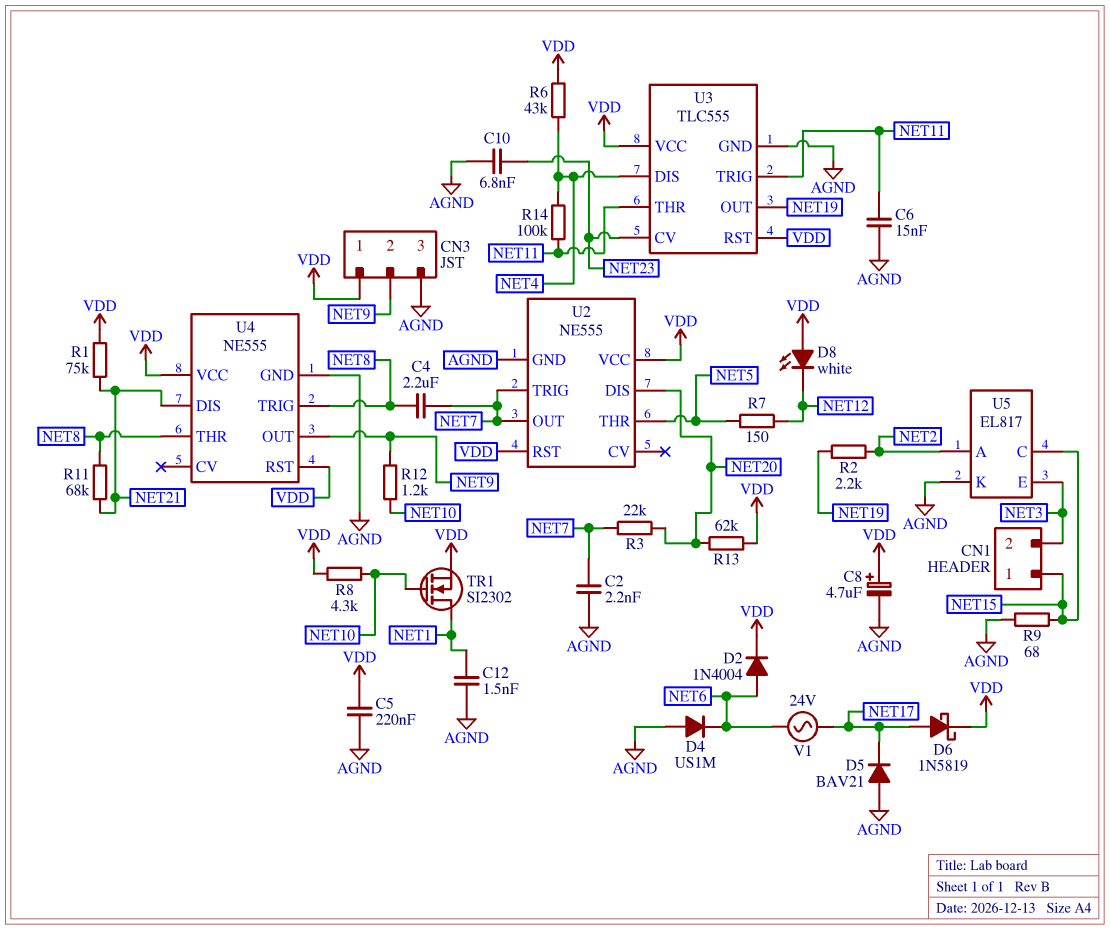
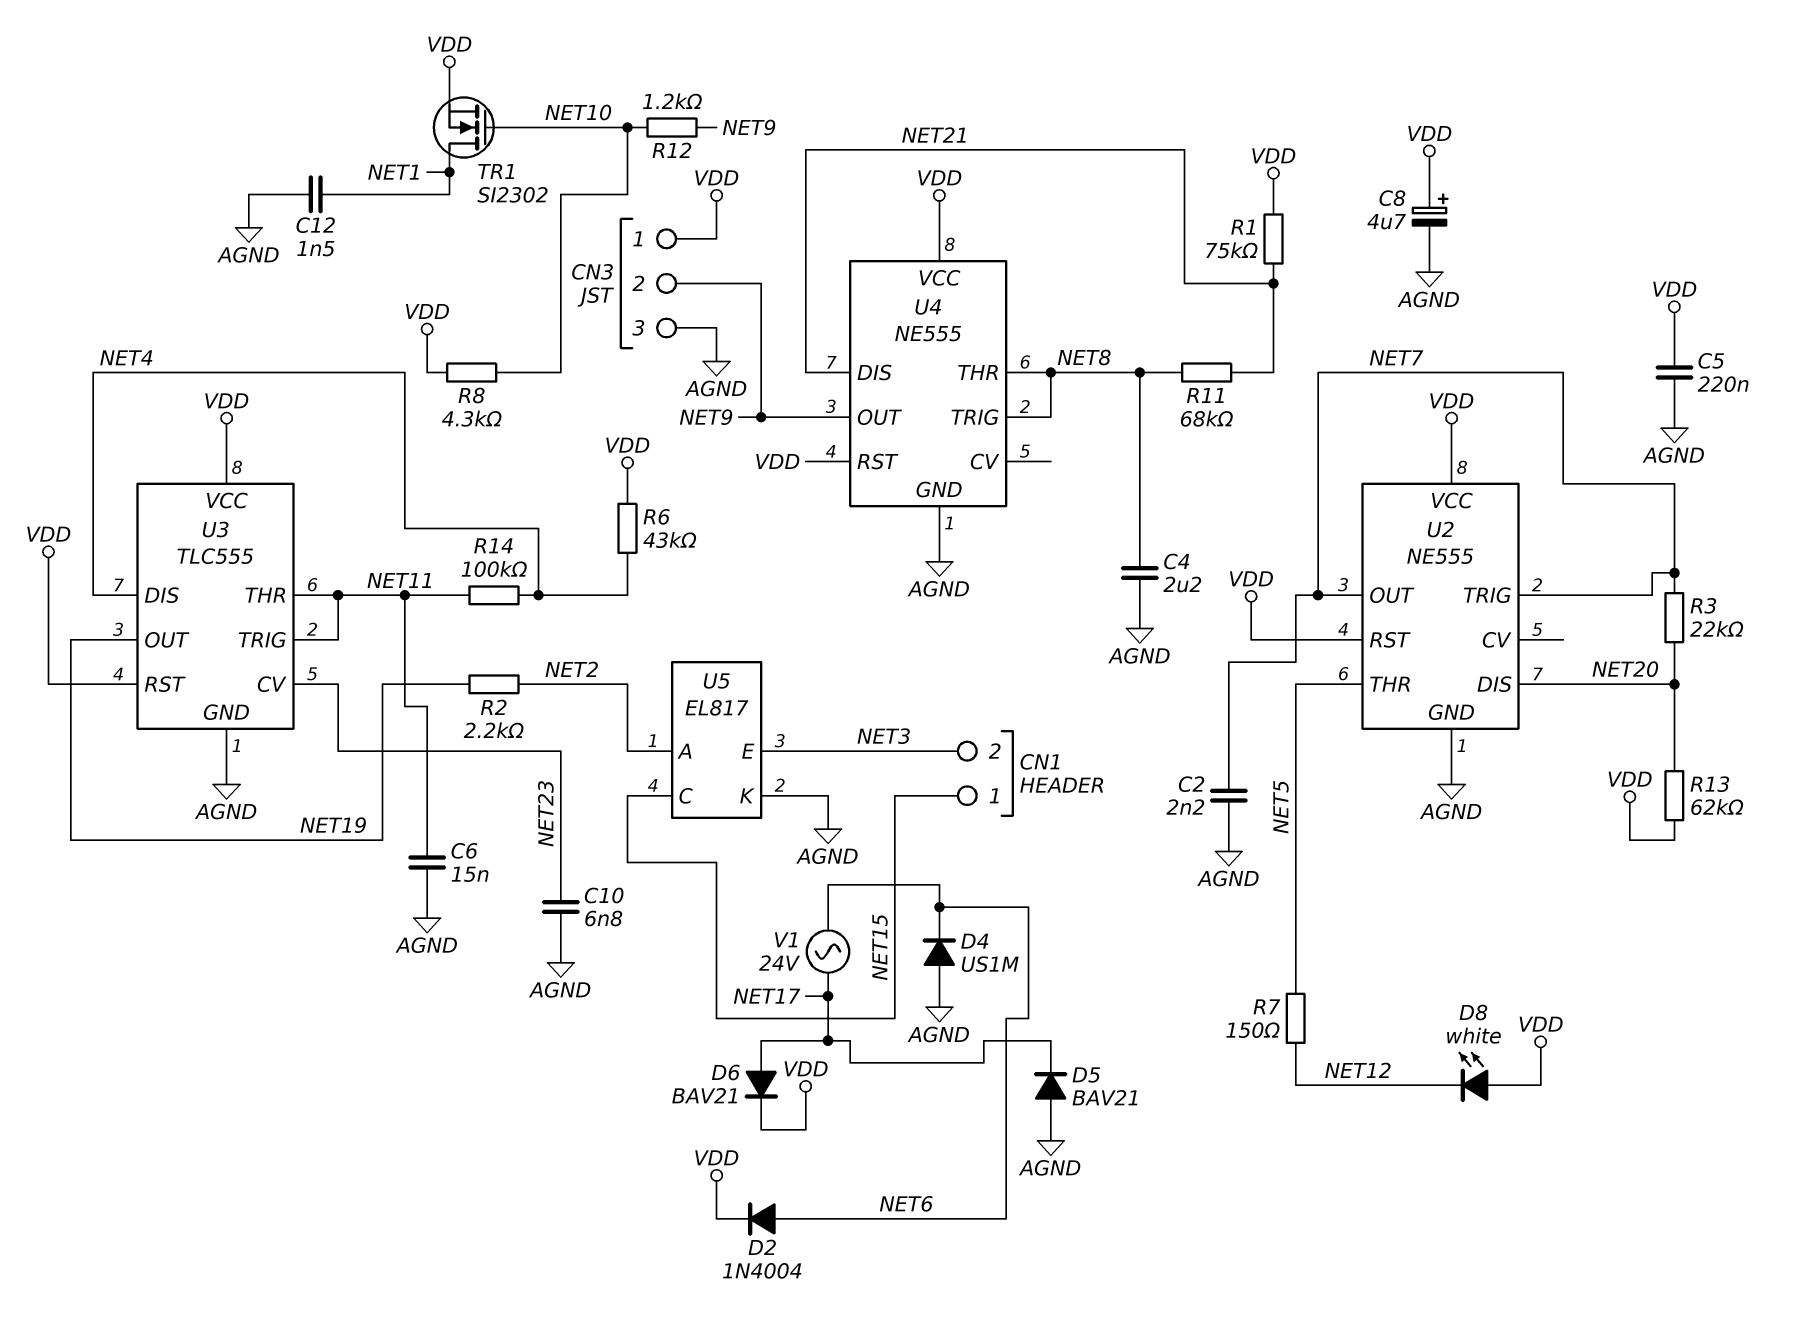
C4: 2.2uF (NET7, NET8) -> 2.2uF (AGND, NET8)
D6: schottky 1N5819 (A NET17, K VDD) -> diode BAV21 (A NET17, K VDD)
R9: 68 (AGND, NET15) -> none

